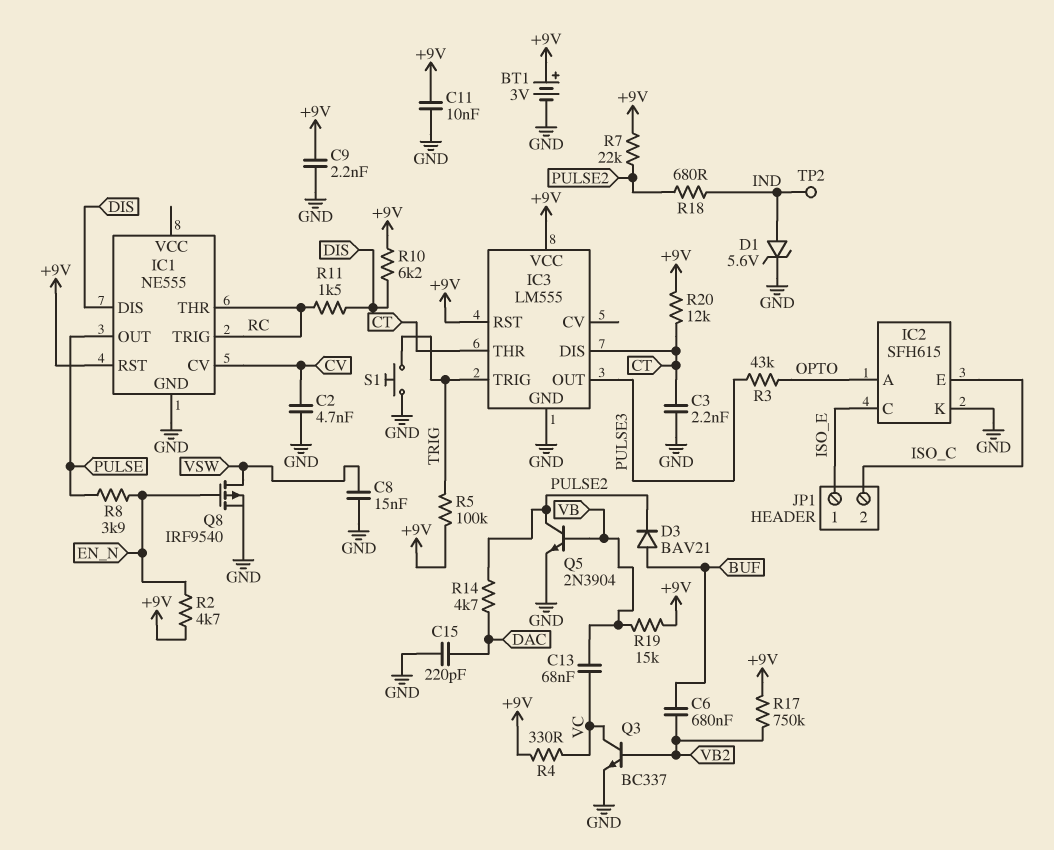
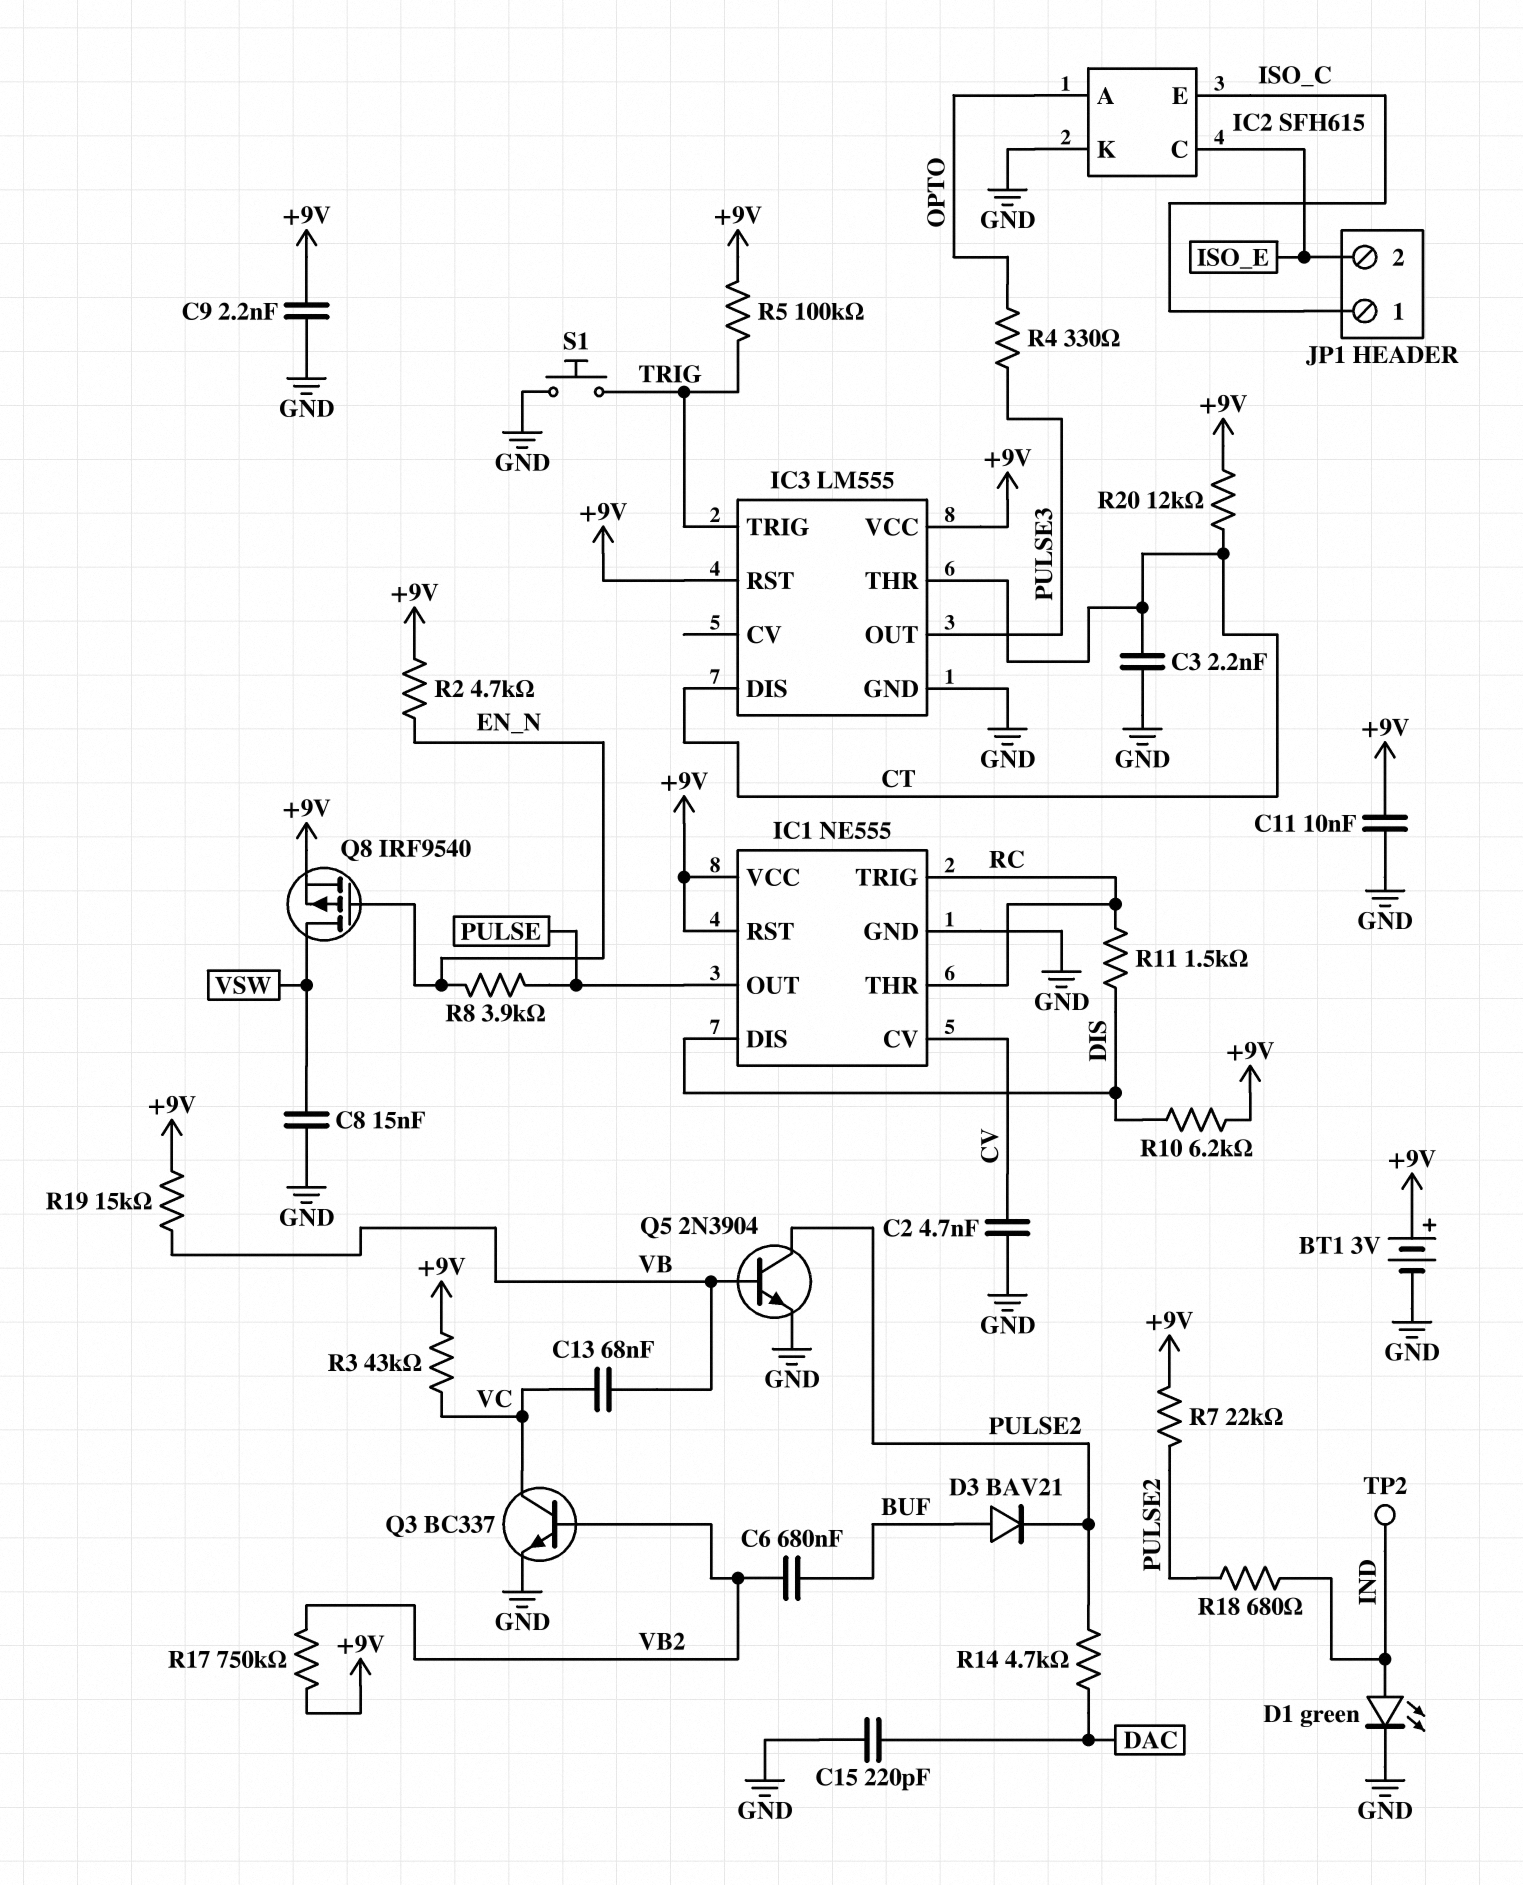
D1: zener 5.6V (A IND, K GND) -> LED green (A IND, K GND)
IC1 pin VCC: none -> +9V
JP1 pin 1: ISO_E -> ISO_C
JP1 pin 2: ISO_C -> ISO_E
Q8: PMOS IRF9540 (G EN_N, D VSW, S GND) -> PMOS IRF9540 (G EN_N, D VSW, S +9V)
R3: 43k (OPTO, PULSE3) -> 43k (+9V, VC)
R4: 330 (+9V, VC) -> 330 (OPTO, PULSE3)

